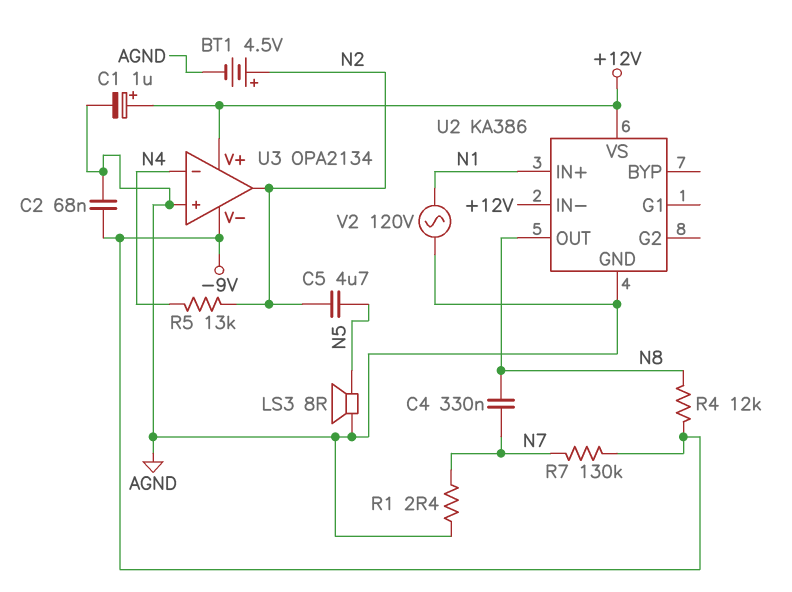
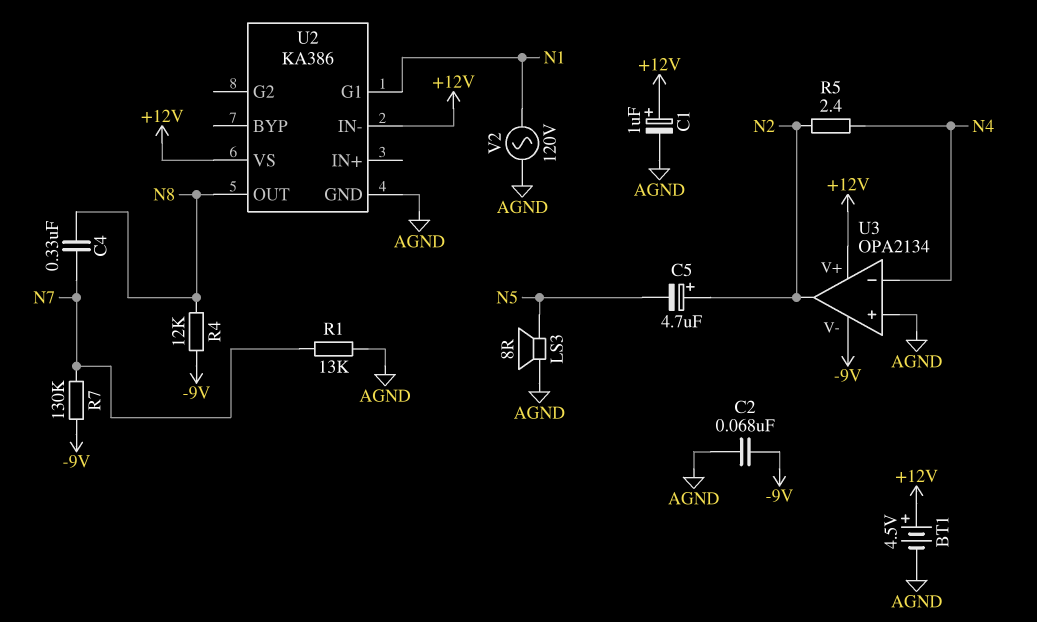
BT1: 4.5V (plus N2, minus AGND) -> 4.5V (plus +12V, minus AGND)
C5: 4.7uF (N2, N5) -> 4.7uF (plus N2, minus N5)
R1: 2.4 (AGND, N7) -> 13k (AGND, N7)
R5: 13k (N2, N4) -> 2.4 (N2, N4)
U2 pin G1: none -> N1
U2 pin IN+: N1 -> none

